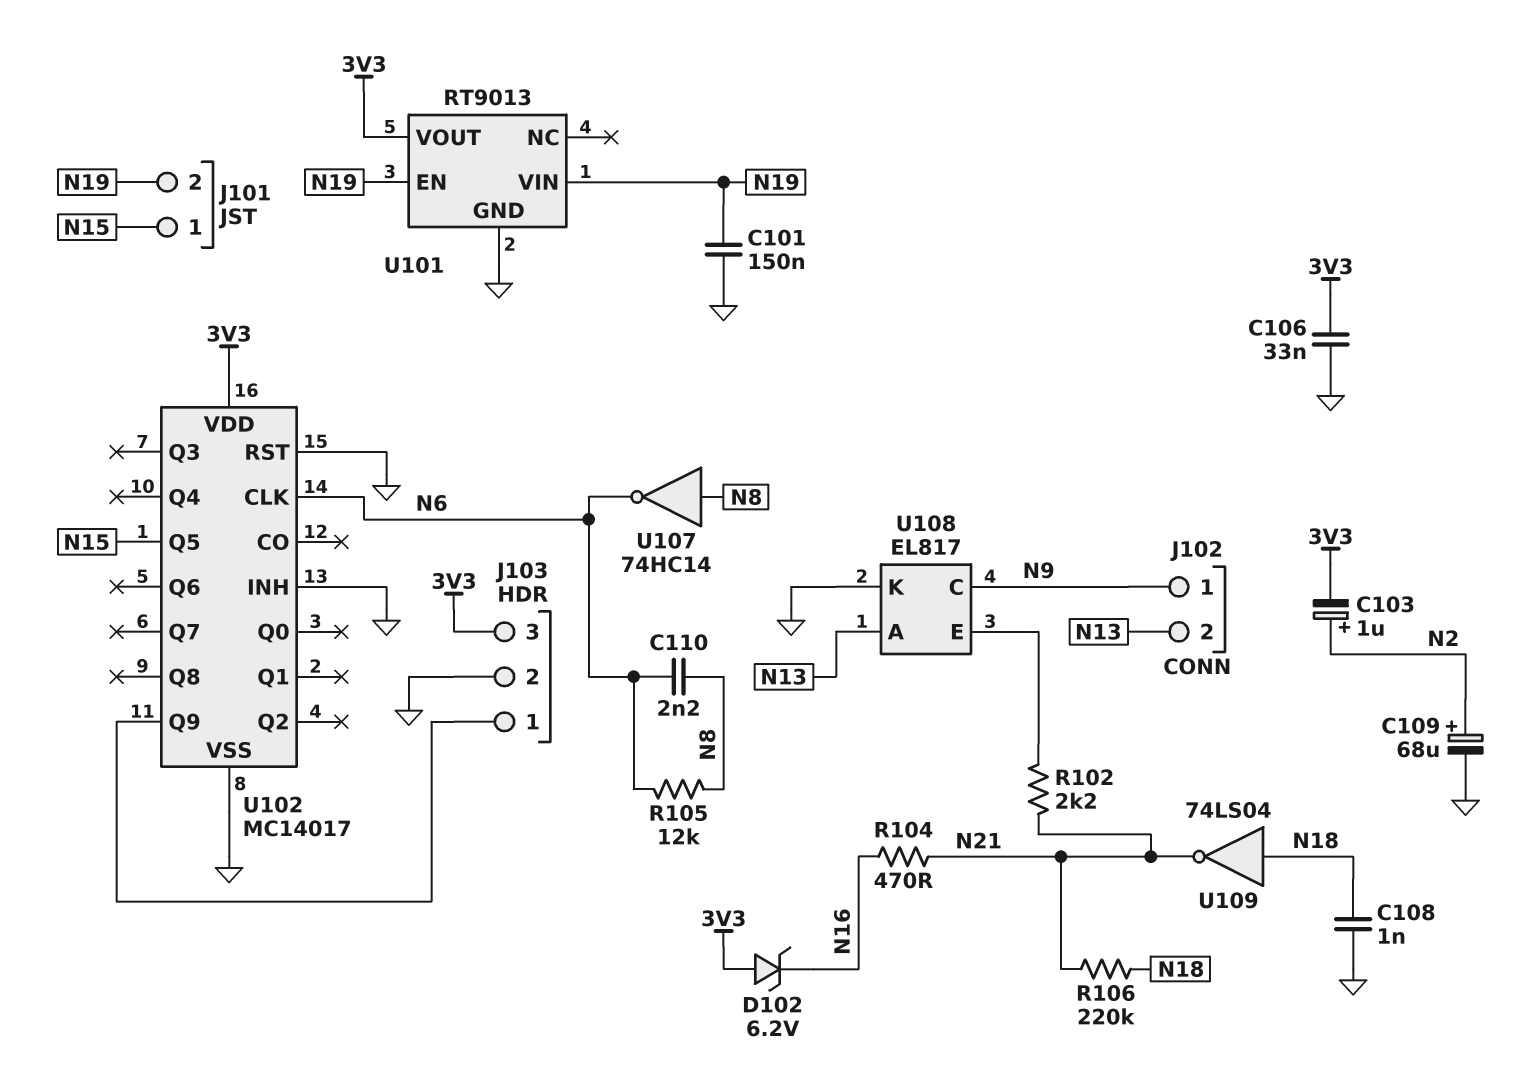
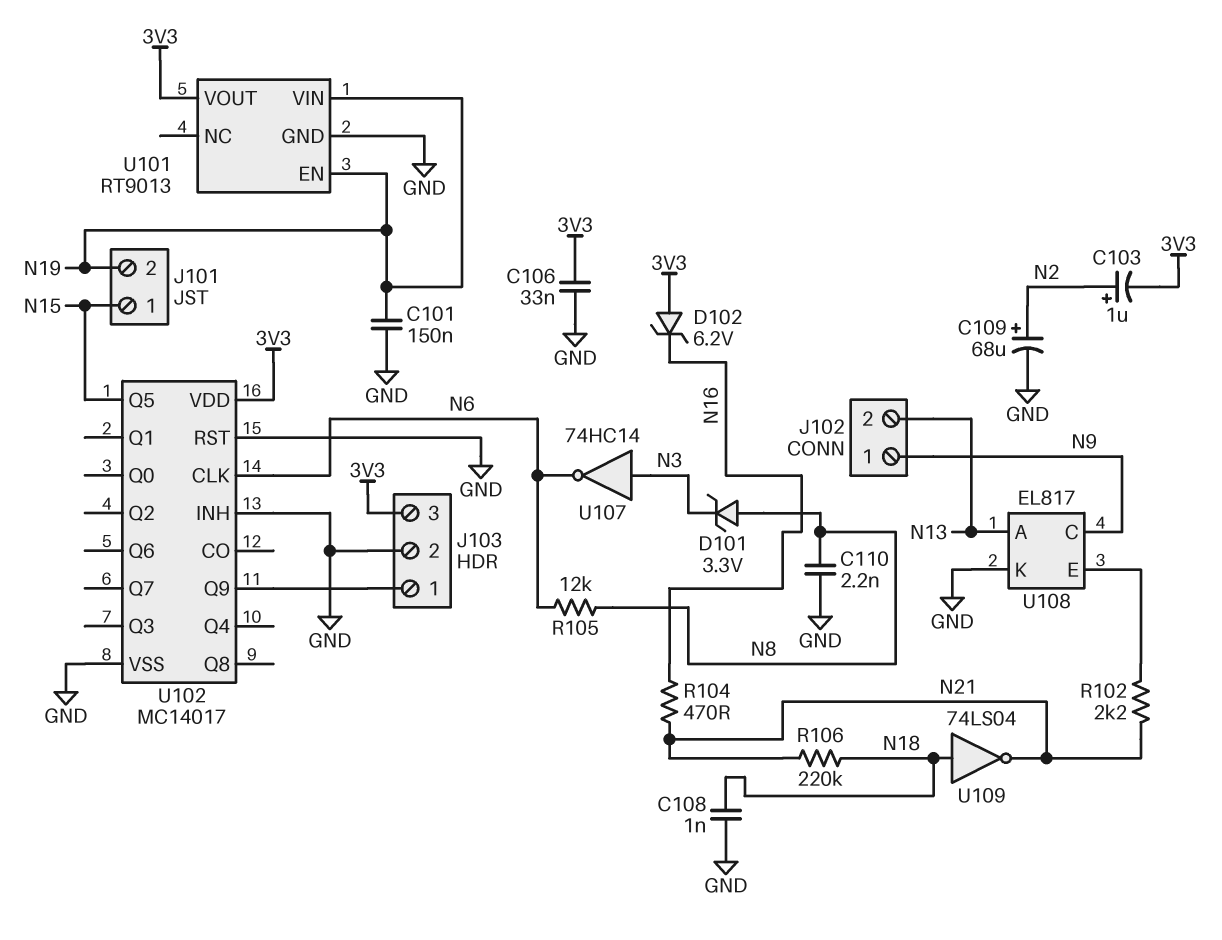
C110: 2.2nF (N6, N8) -> 2.2nF (GND, N8)
D101: none -> zener 3.3V (A N8, K N3)
U107: NOT 74HC14 (in N8, out N6) -> NOT 74HC14 (in N3, out N6)

